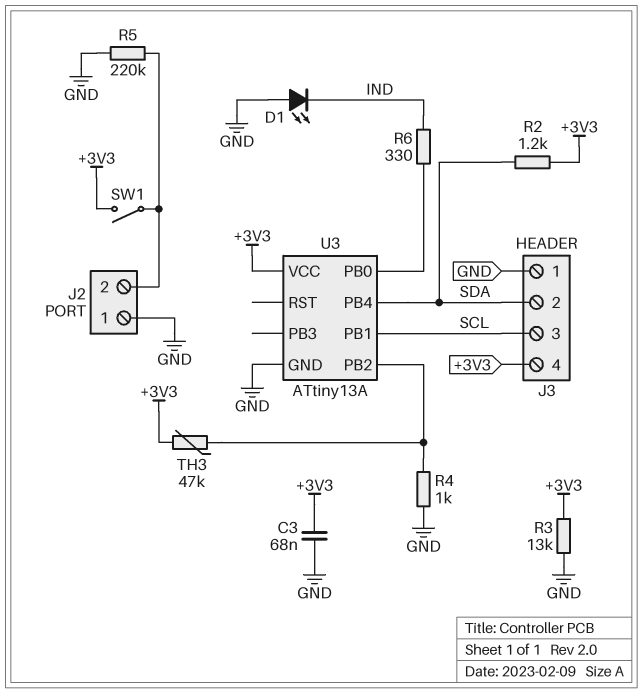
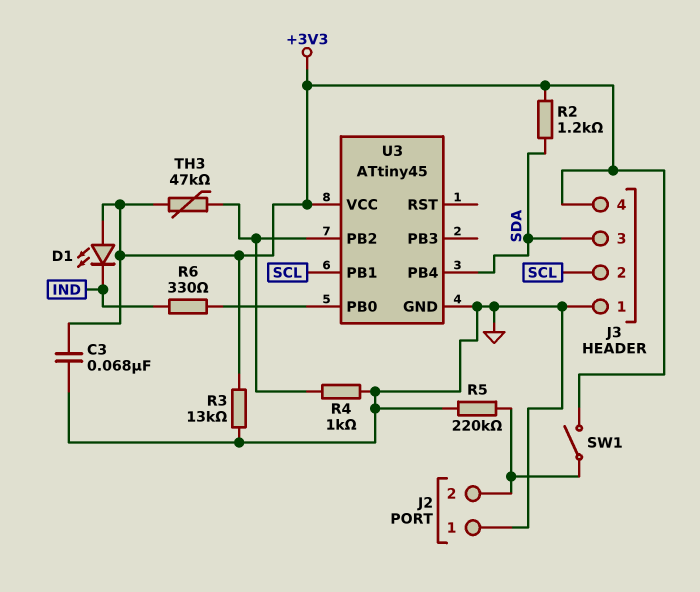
D1: LED (A GND, K IND) -> LED (A +3V3, K IND)
J3 pin 2: SDA -> SCL
J3 pin 3: SCL -> SDA
U3: ATtiny13A -> ATtiny45

